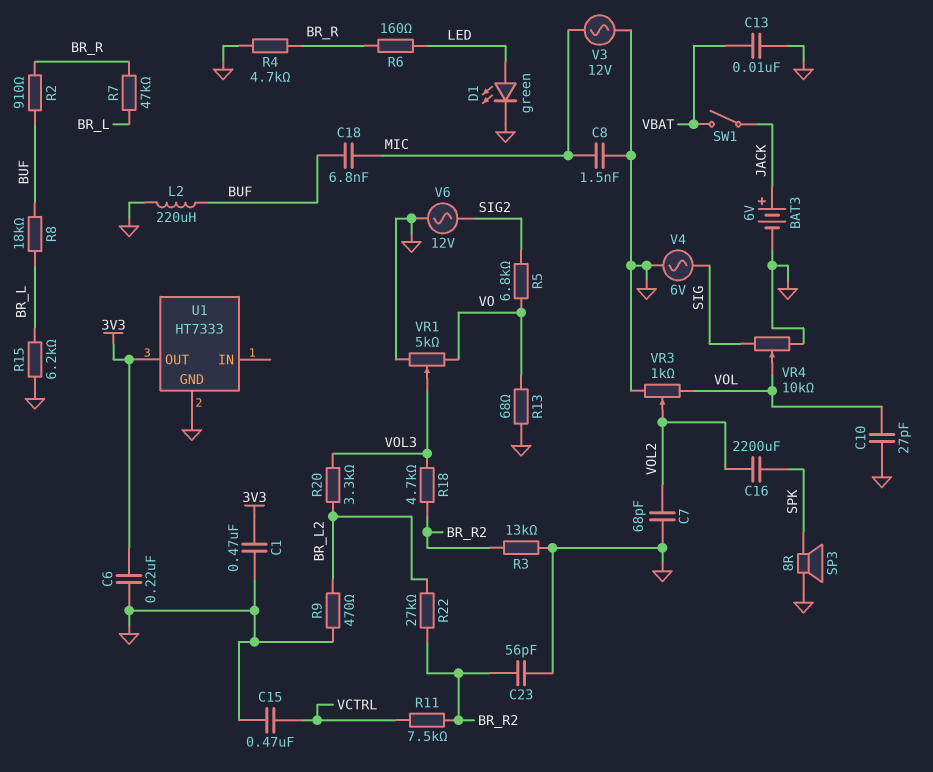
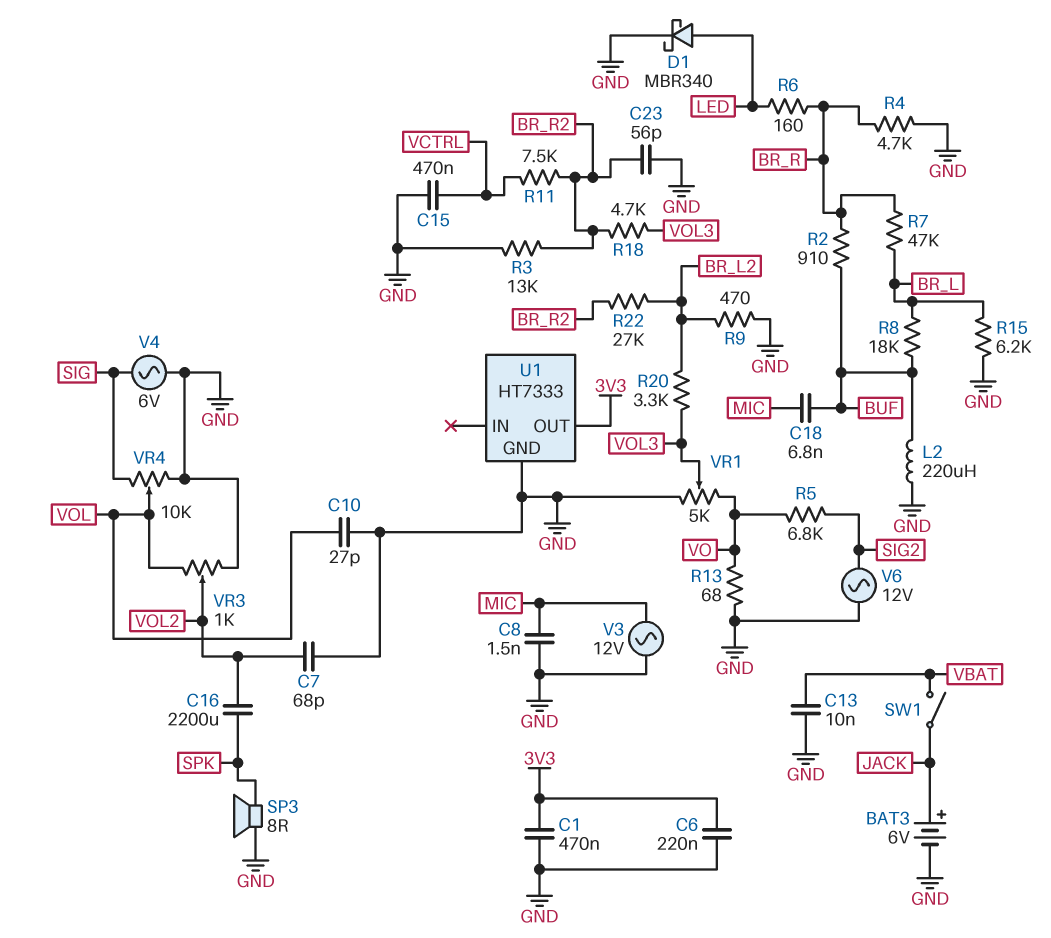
D1: LED green (A LED, K GND) -> schottky MBR340 (A LED, K GND)

